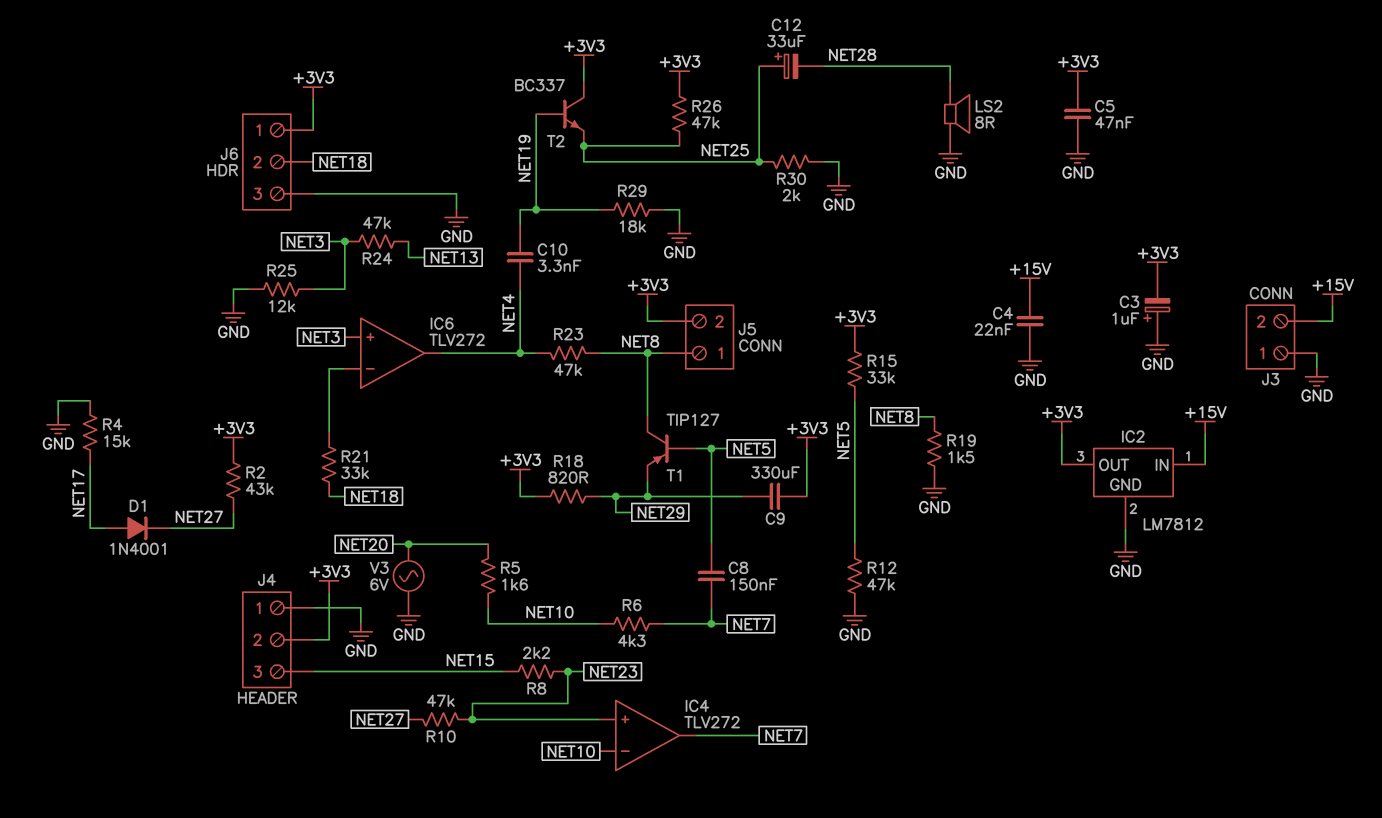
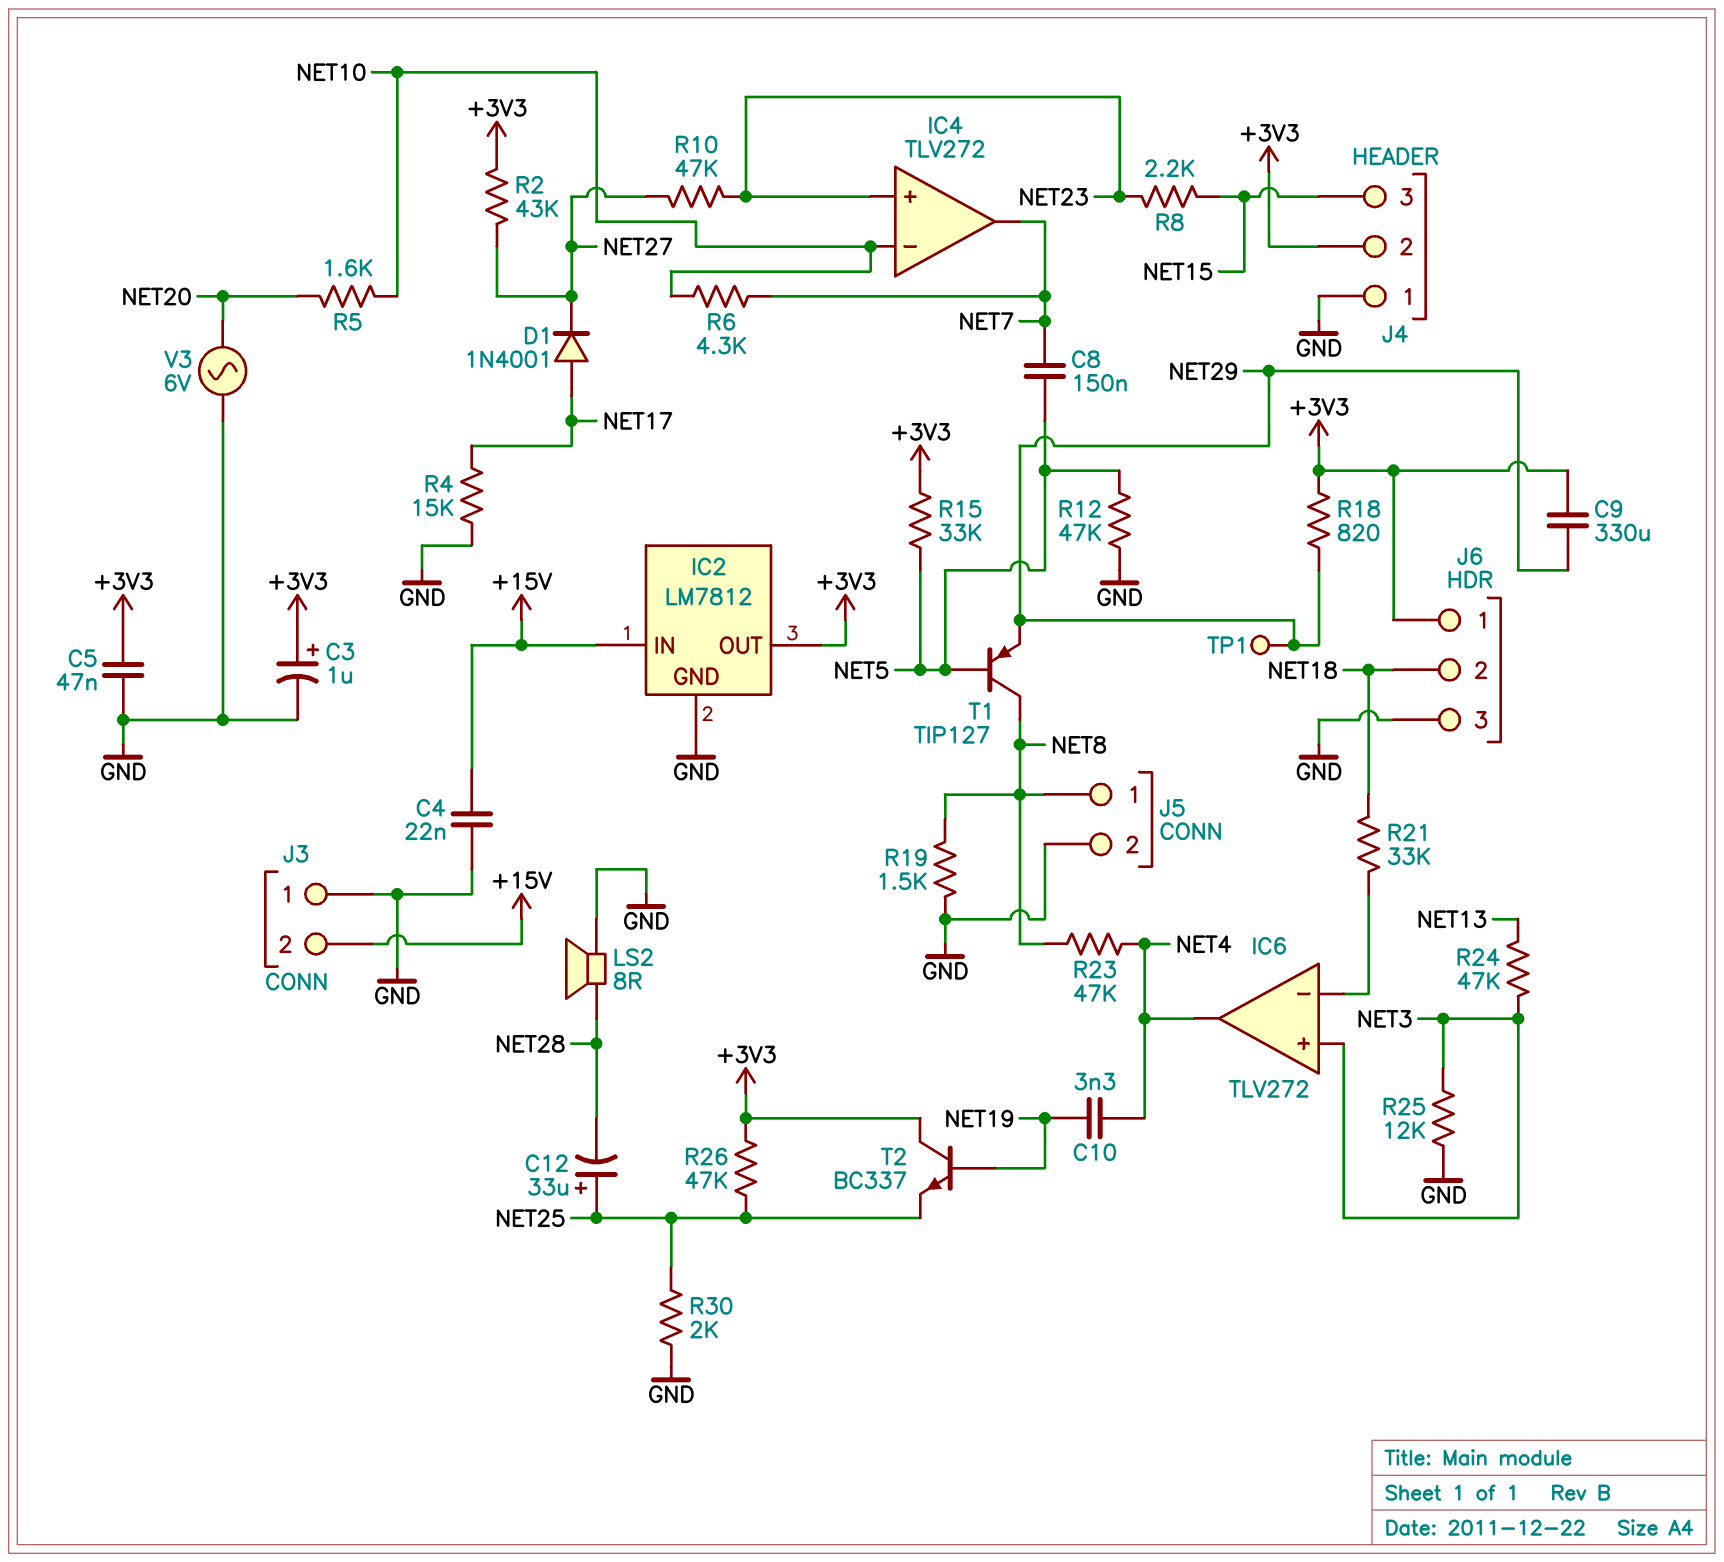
C3: 1uF (plus GND, minus +3V3) -> 1uF (plus +3V3, minus GND)
J5 pin 2: +3V3 -> GND
R29: 18k (GND, NET19) -> none
TP1: none -> test point (NET29)

